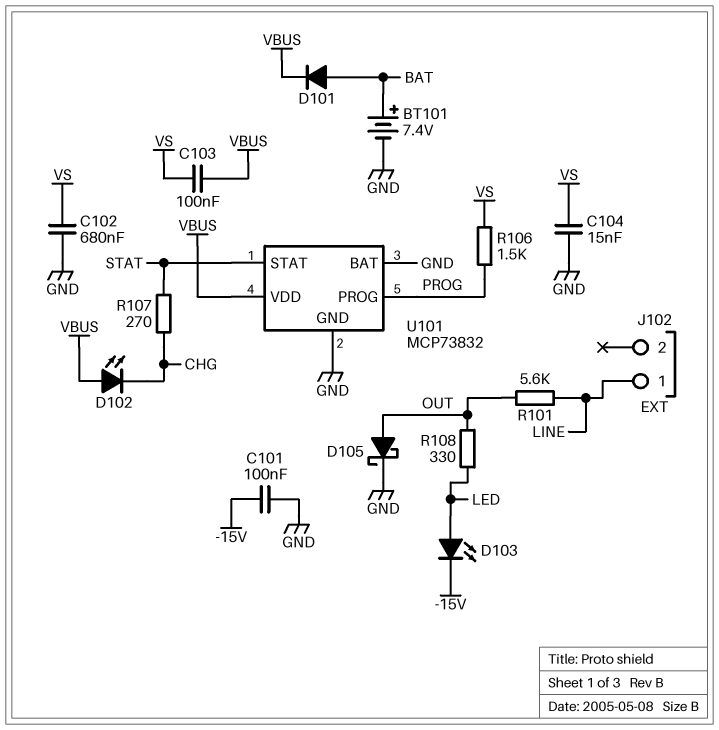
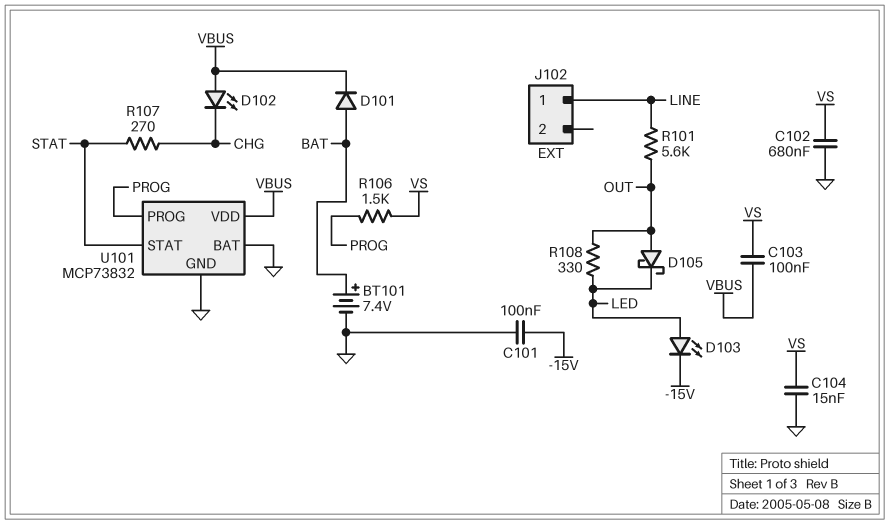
D105: schottky (A OUT, K GND) -> schottky (A OUT, K LED)

